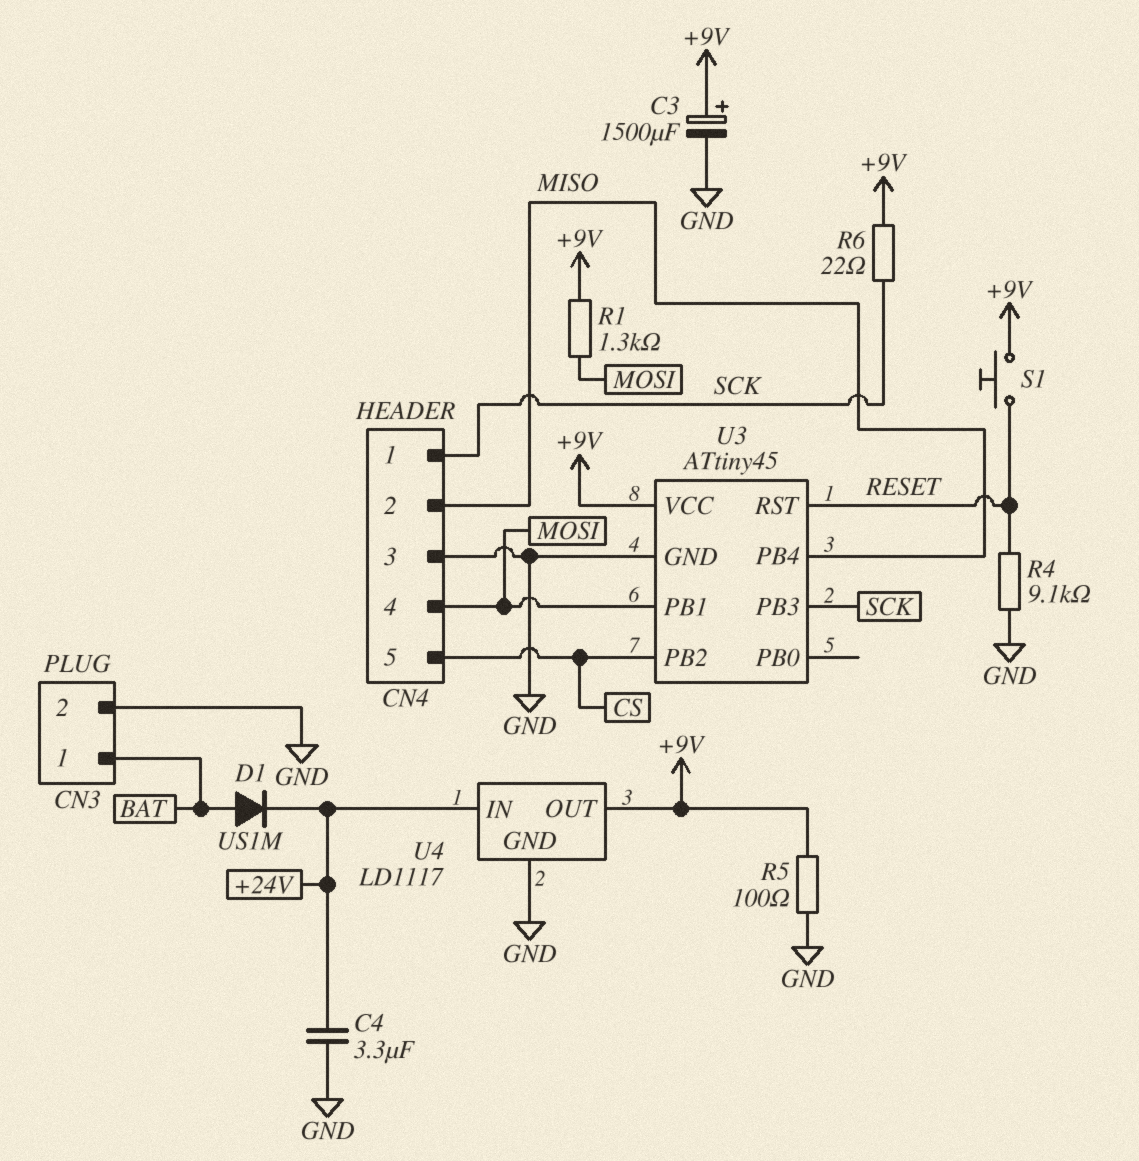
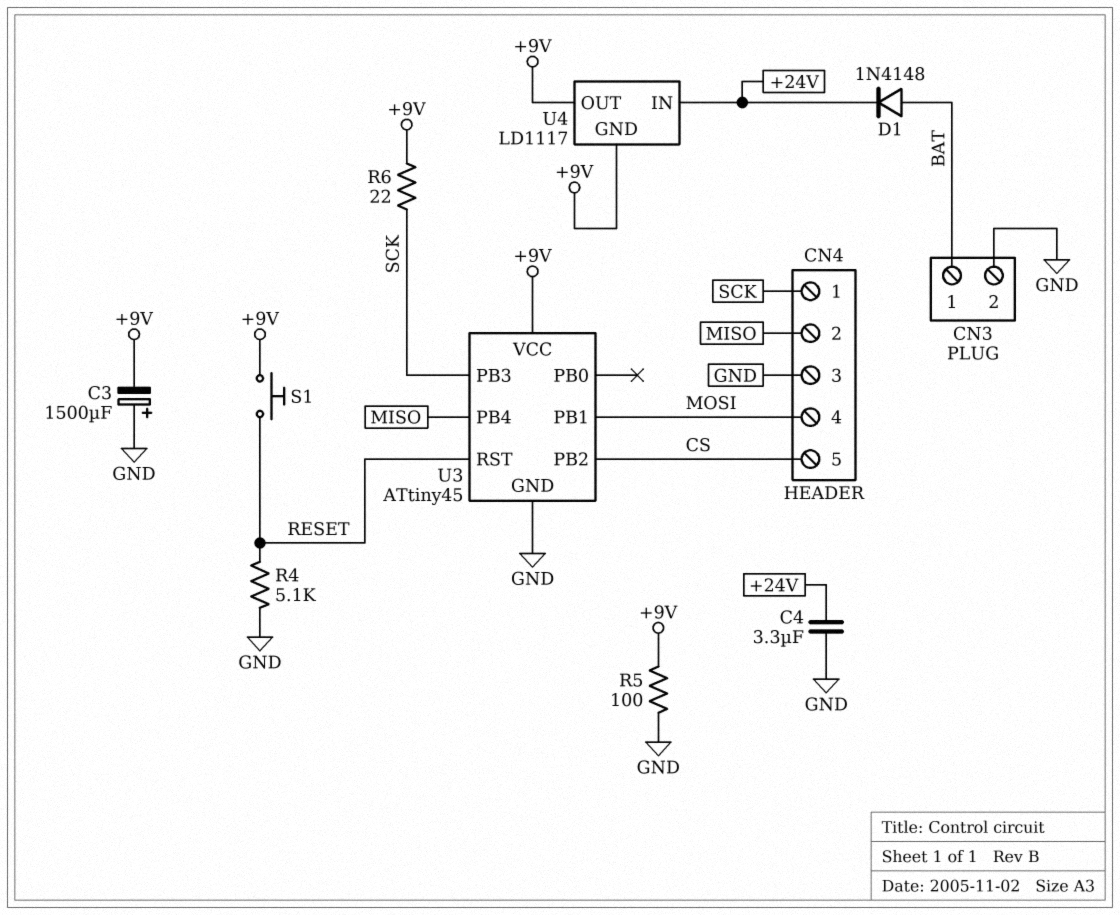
C3: 1500uF (plus +9V, minus GND) -> 1500uF (plus GND, minus +9V)
D1: diode US1M (A BAT, K +24V) -> diode 1N4148 (A BAT, K +24V)
R1: 1.3k (+9V, MOSI) -> none
R4: 9.1k (GND, RESET) -> 5.1k (GND, RESET)
U4 pin GND: GND -> +9V

